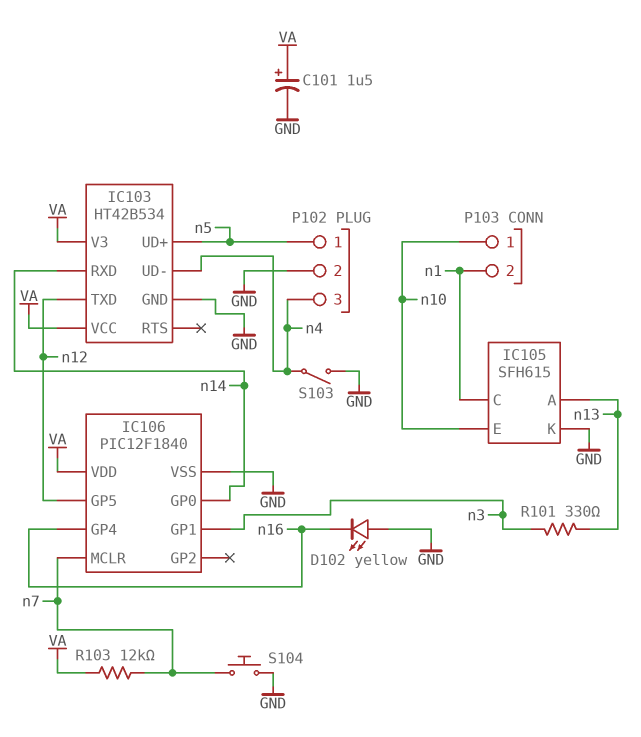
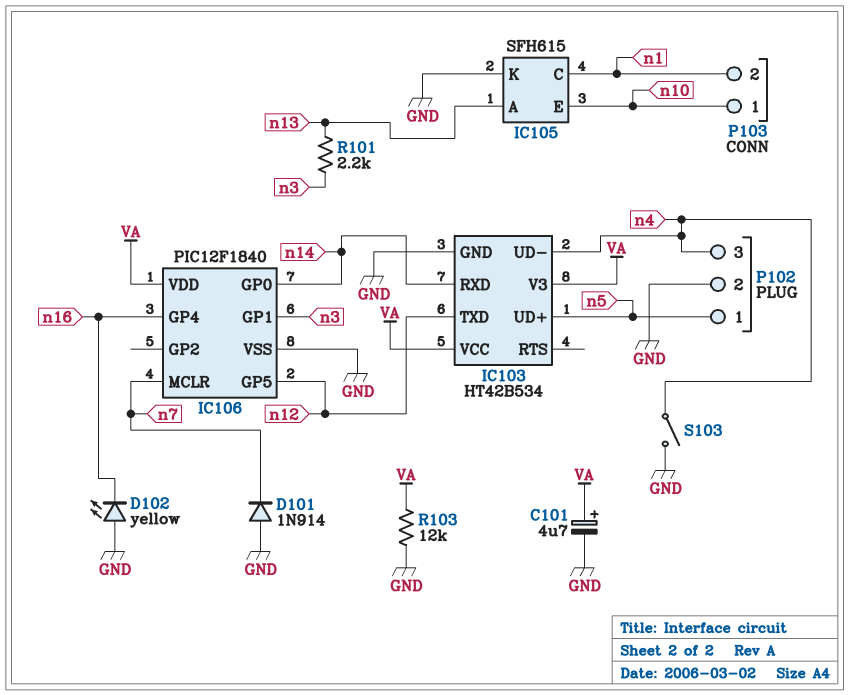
C101: 1.5uF (plus VA, minus GND) -> 4.7uF (plus VA, minus GND)
D101: none -> diode 1N914 (A GND, K n7)
R101: 330 (n3, n13) -> 2.2k (n3, n13)
R103: 12k (VA, n7) -> 12k (GND, VA)
S104: button (GND, n7) -> none

